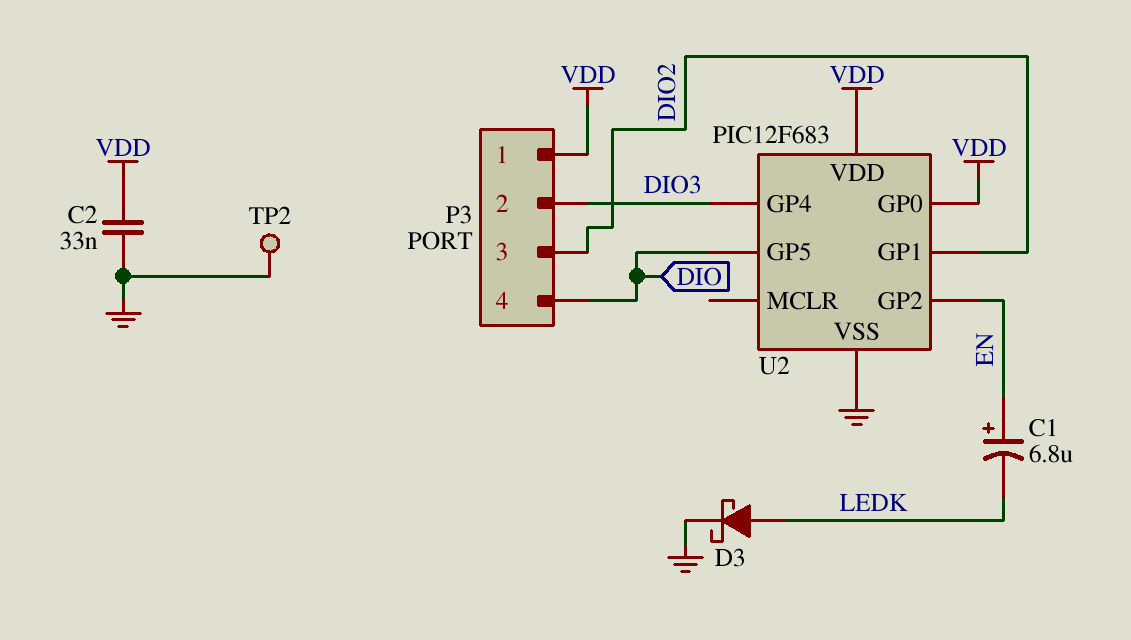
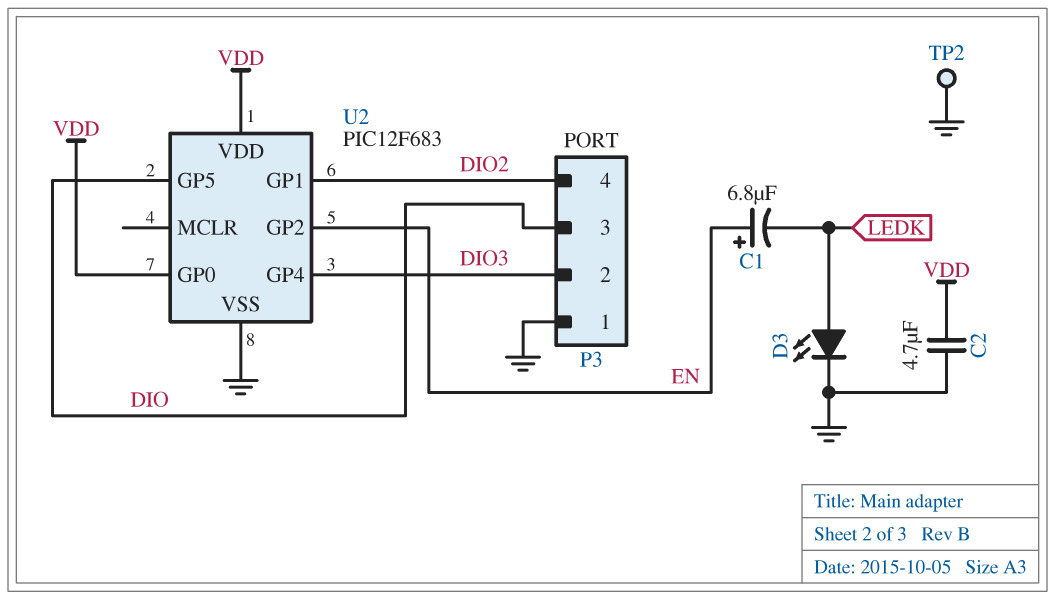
C2: 33nF (GND, VDD) -> 4.7uF (GND, VDD)
D3: schottky (A LEDK, K GND) -> LED (A LEDK, K GND)
P3 pin 1: VDD -> GND
P3 pin 3: DIO2 -> DIO
P3 pin 4: DIO -> DIO2

